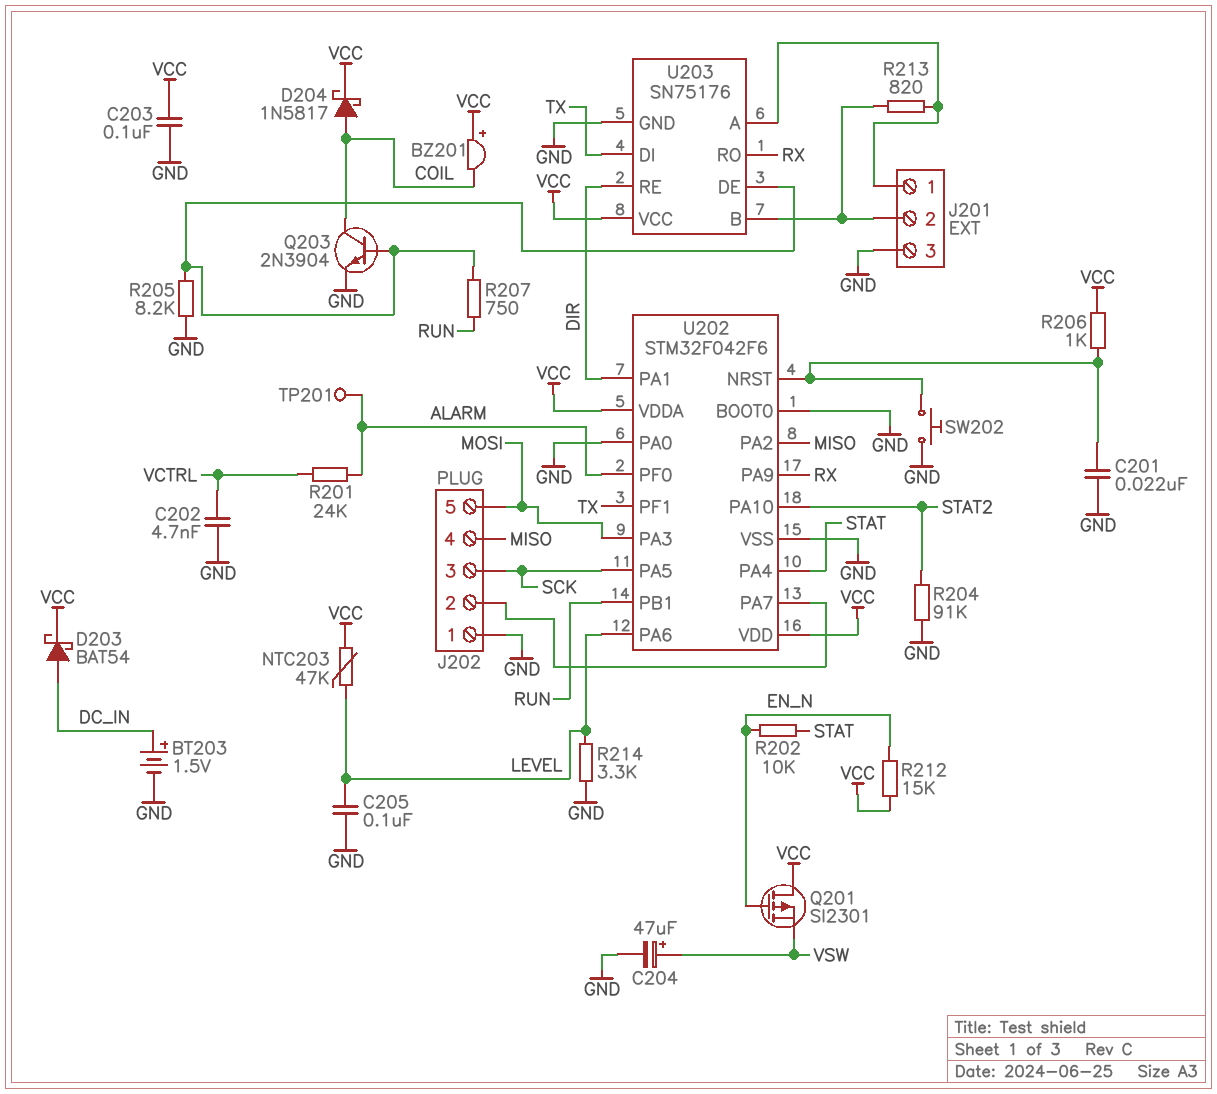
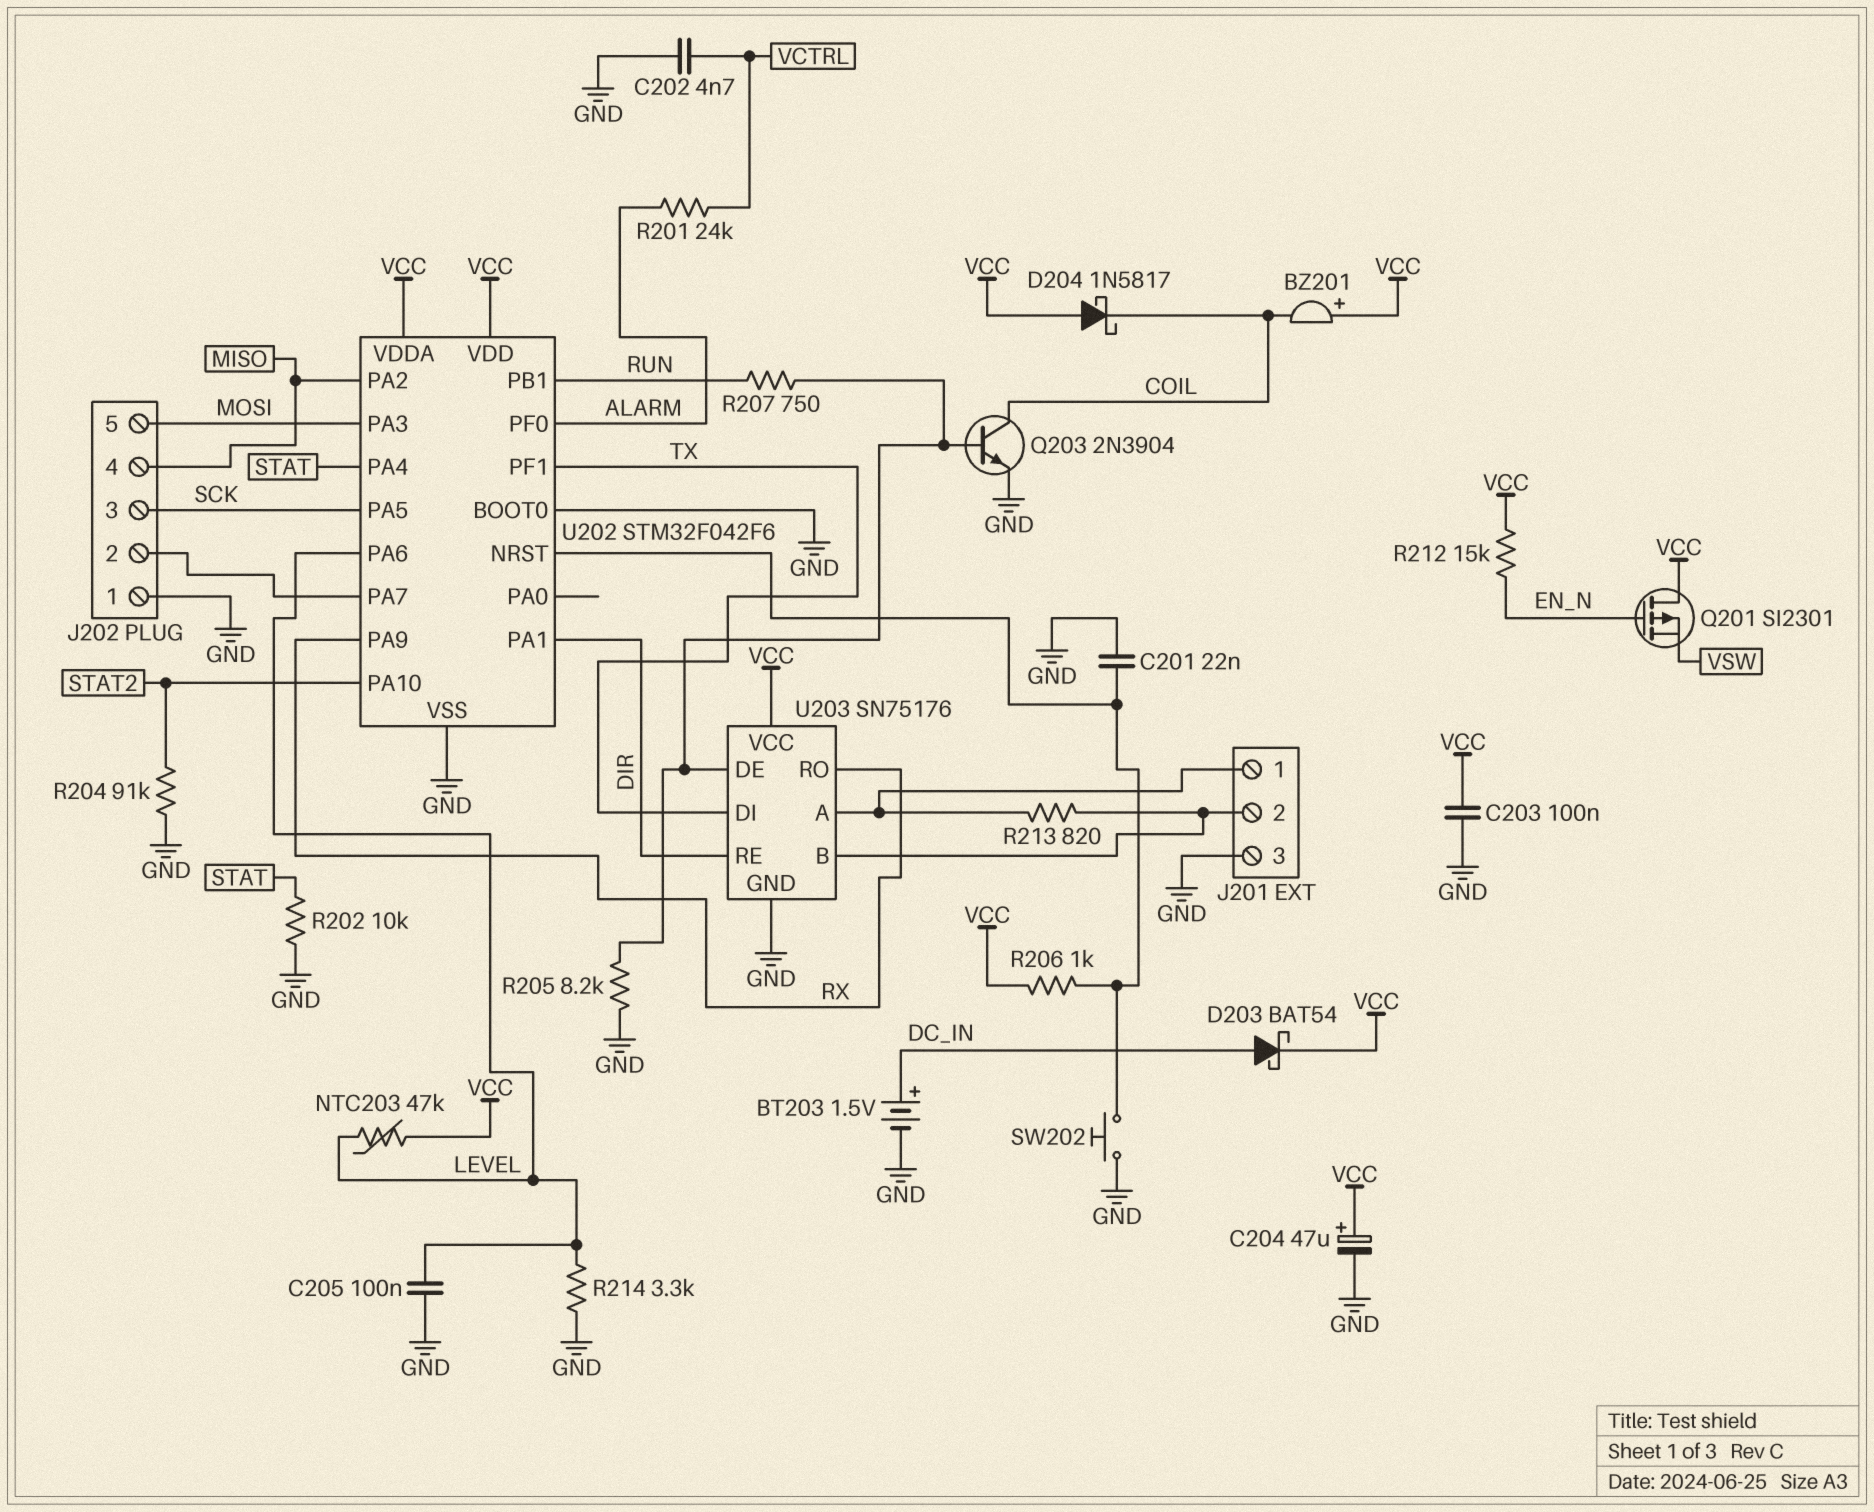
C204: 47uF (plus VSW, minus GND) -> 47uF (plus VCC, minus GND)
D204: schottky 1N5817 (A COIL, K VCC) -> schottky 1N5817 (A VCC, K COIL)
R202: 10k (EN_N, STAT) -> 10k (GND, STAT)
TP201: test point (ALARM) -> none
U202 pin PA0: GND -> none

